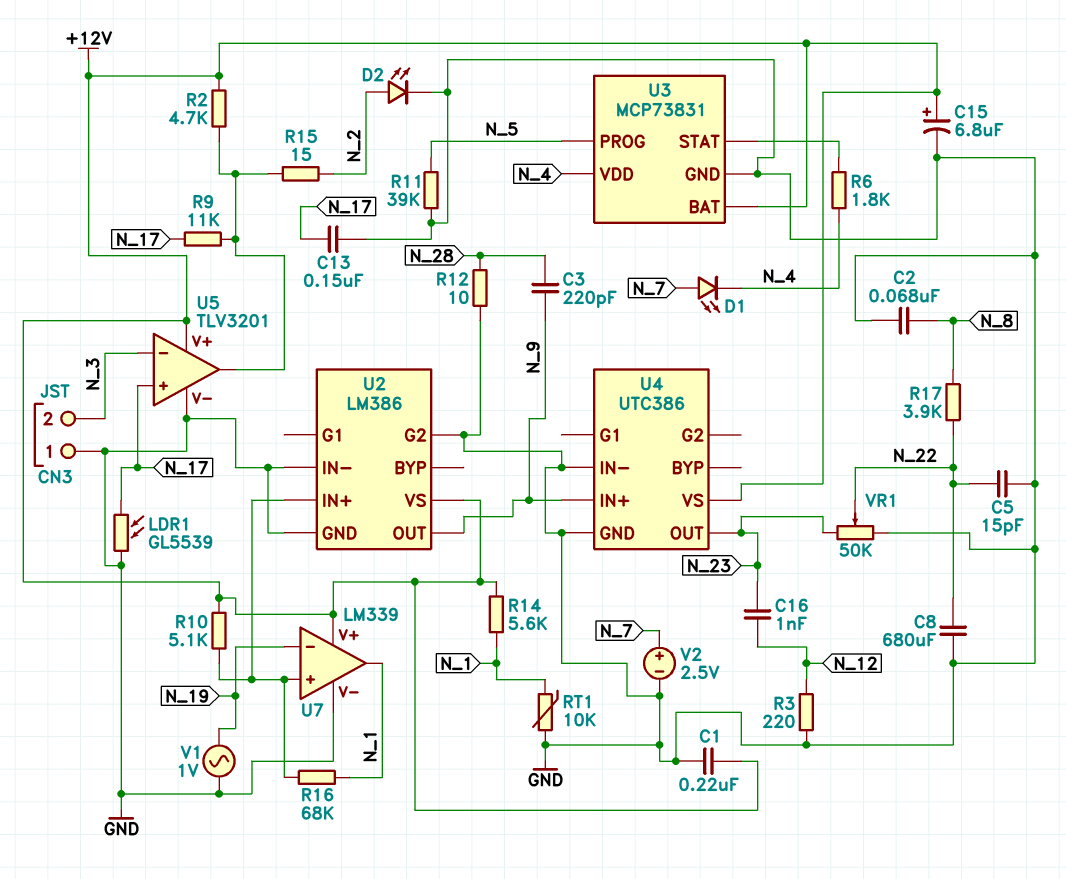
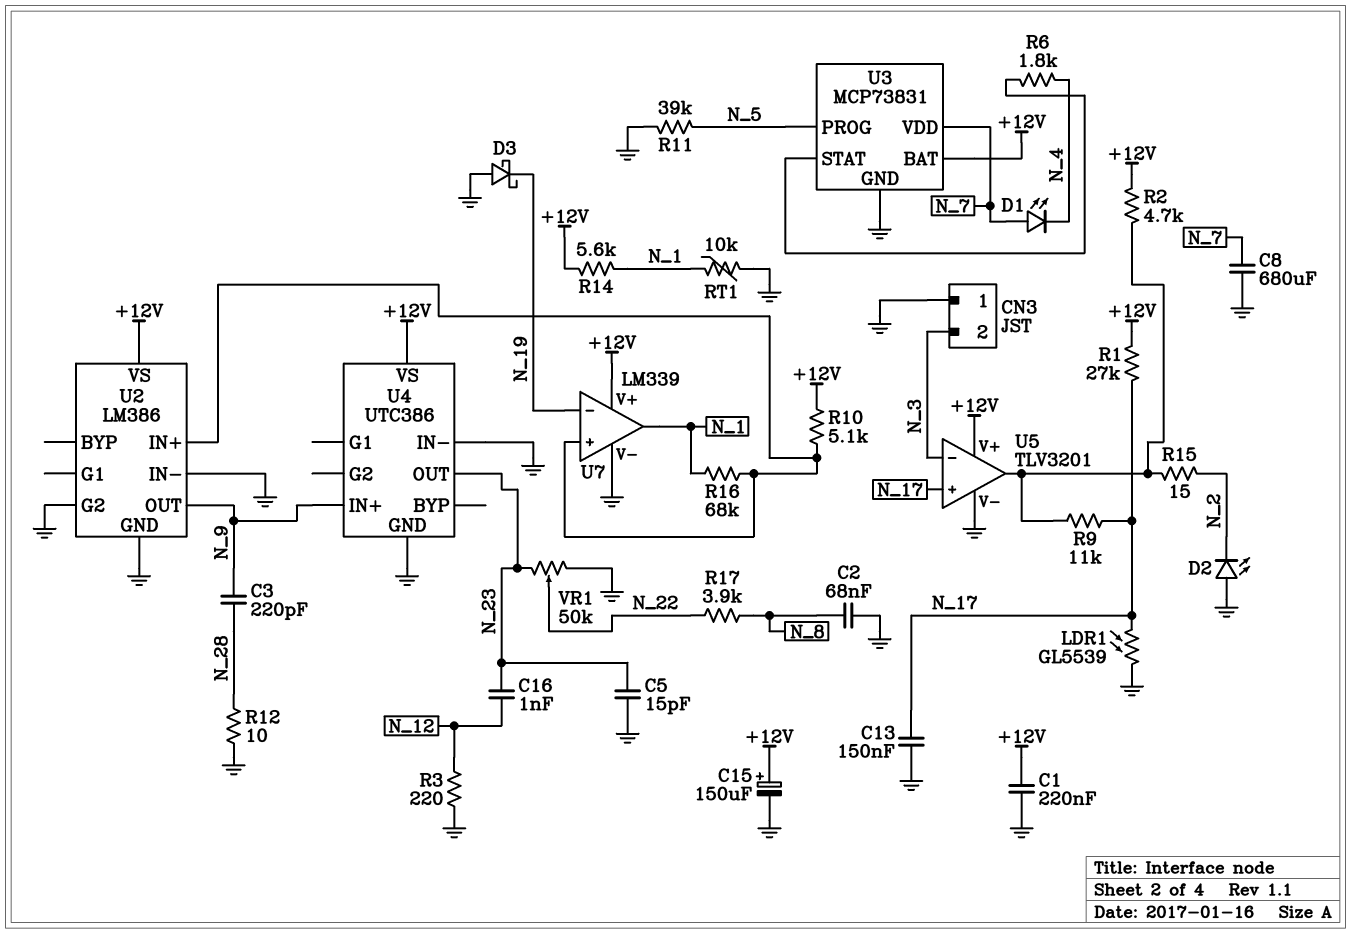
C5: 15pF (GND, N_22) -> 15pF (GND, N_23)
C8: 680uF (GND, N_22) -> 680uF (GND, N_7)
C15: 6.8uF (plus +12V, minus GND) -> 150uF (plus +12V, minus GND)
D2: LED (A N_2, K GND) -> LED (A GND, K N_2)
D3: none -> schottky (A GND, K N_19)
R1: none -> 27k (+12V, N_17)
U3 pin VDD: N_4 -> N_7
V1: AC 1V (GND, N_19) -> none
V2: 2.5V (plus N_7, minus GND) -> none

